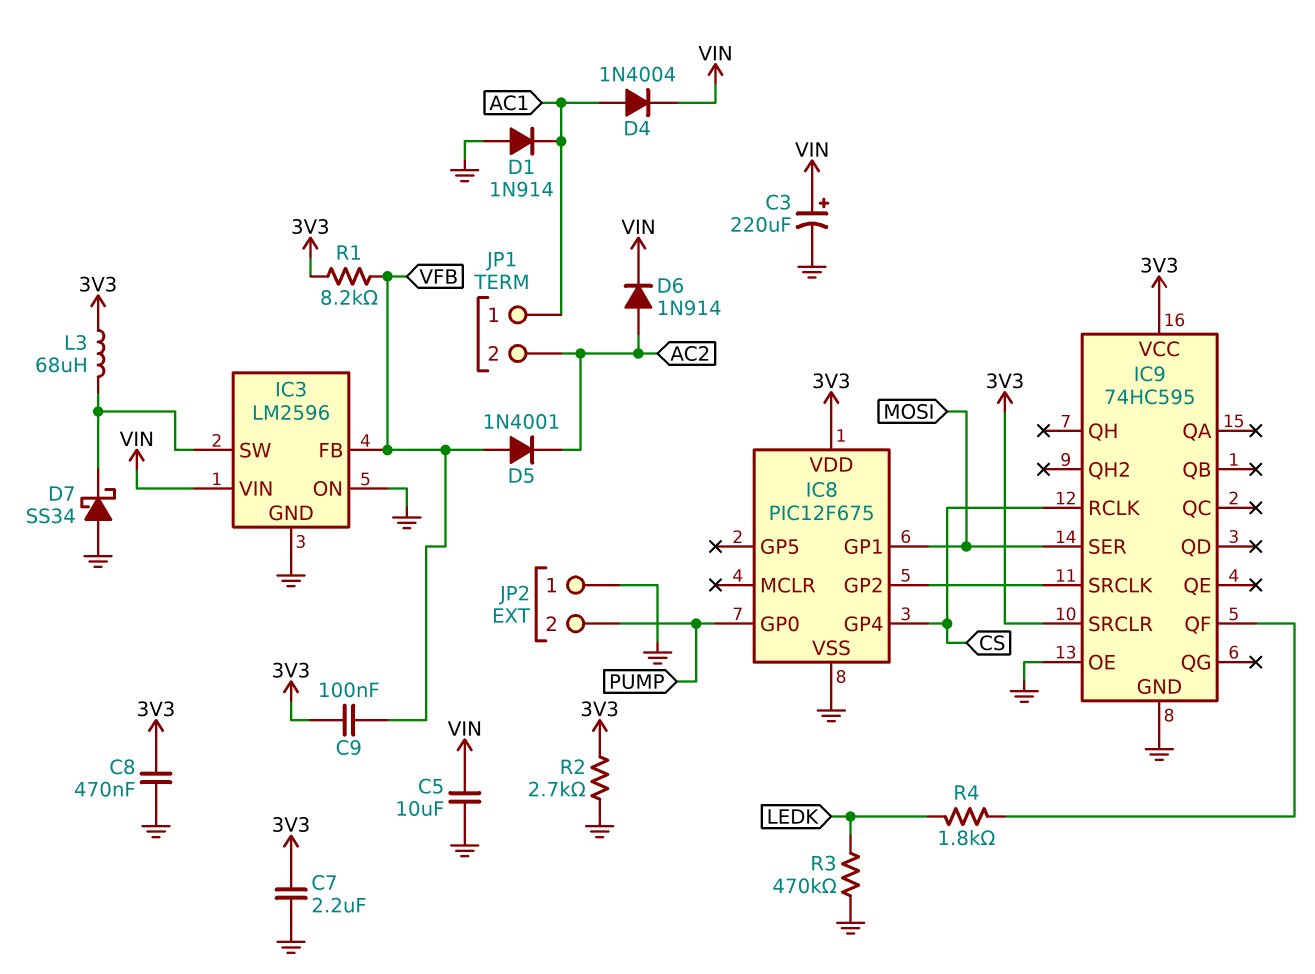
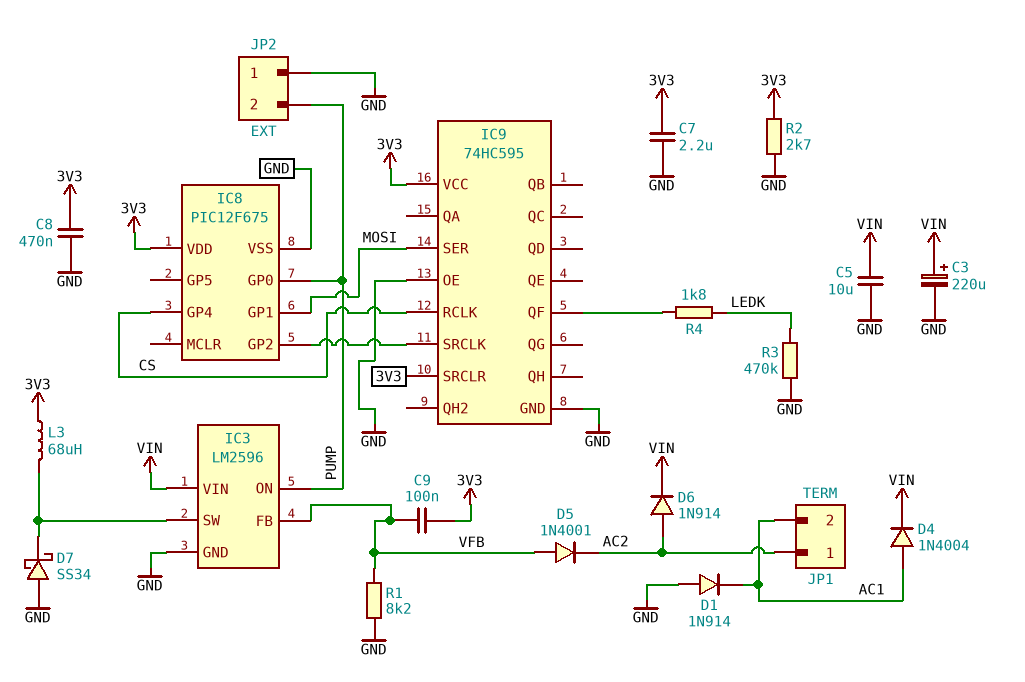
IC3 pin ON: GND -> PUMP
JP1 pin 1: AC1 -> AC2
JP1 pin 2: AC2 -> AC1
R1: 8.2k (3V3, VFB) -> 8.2k (GND, VFB)

